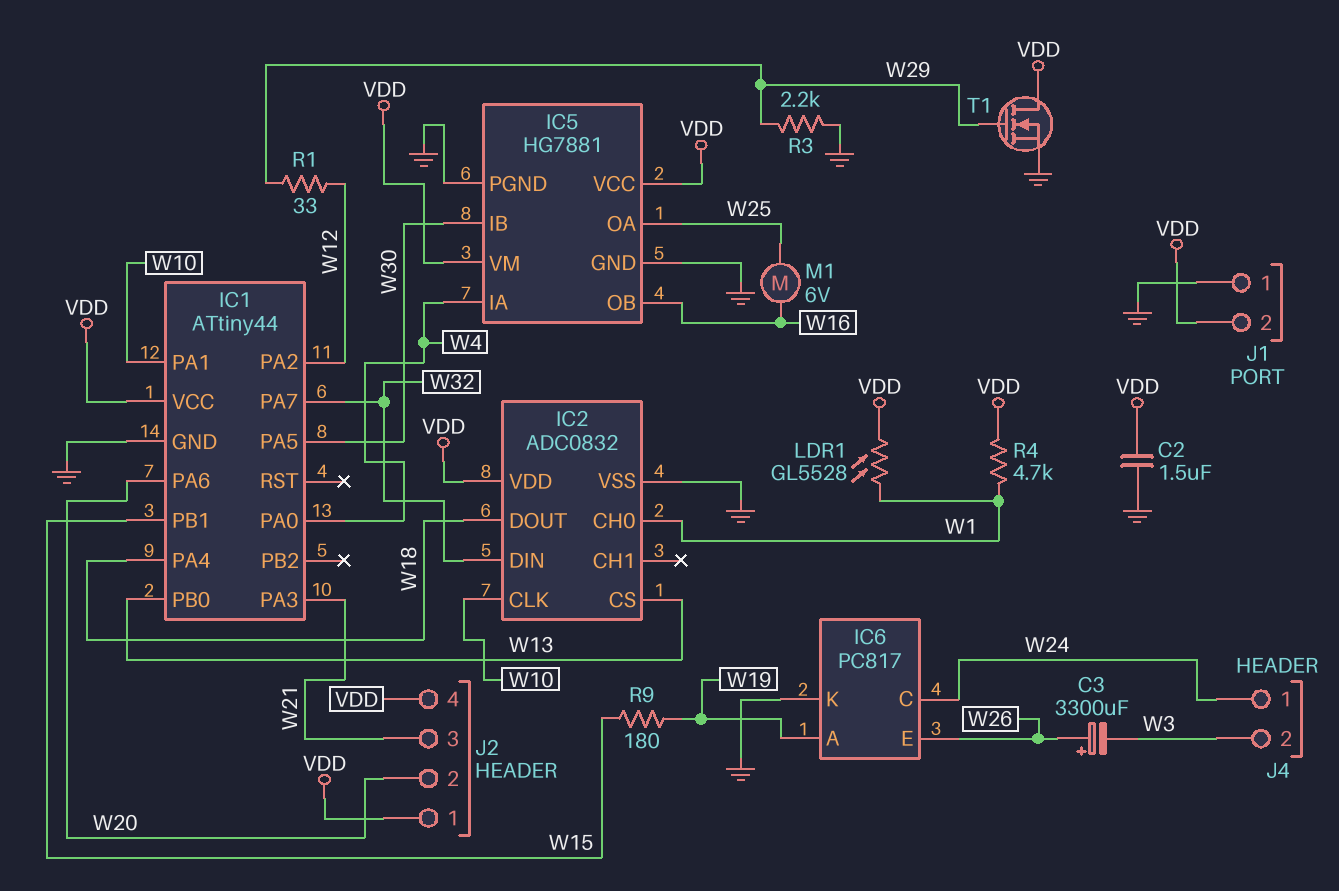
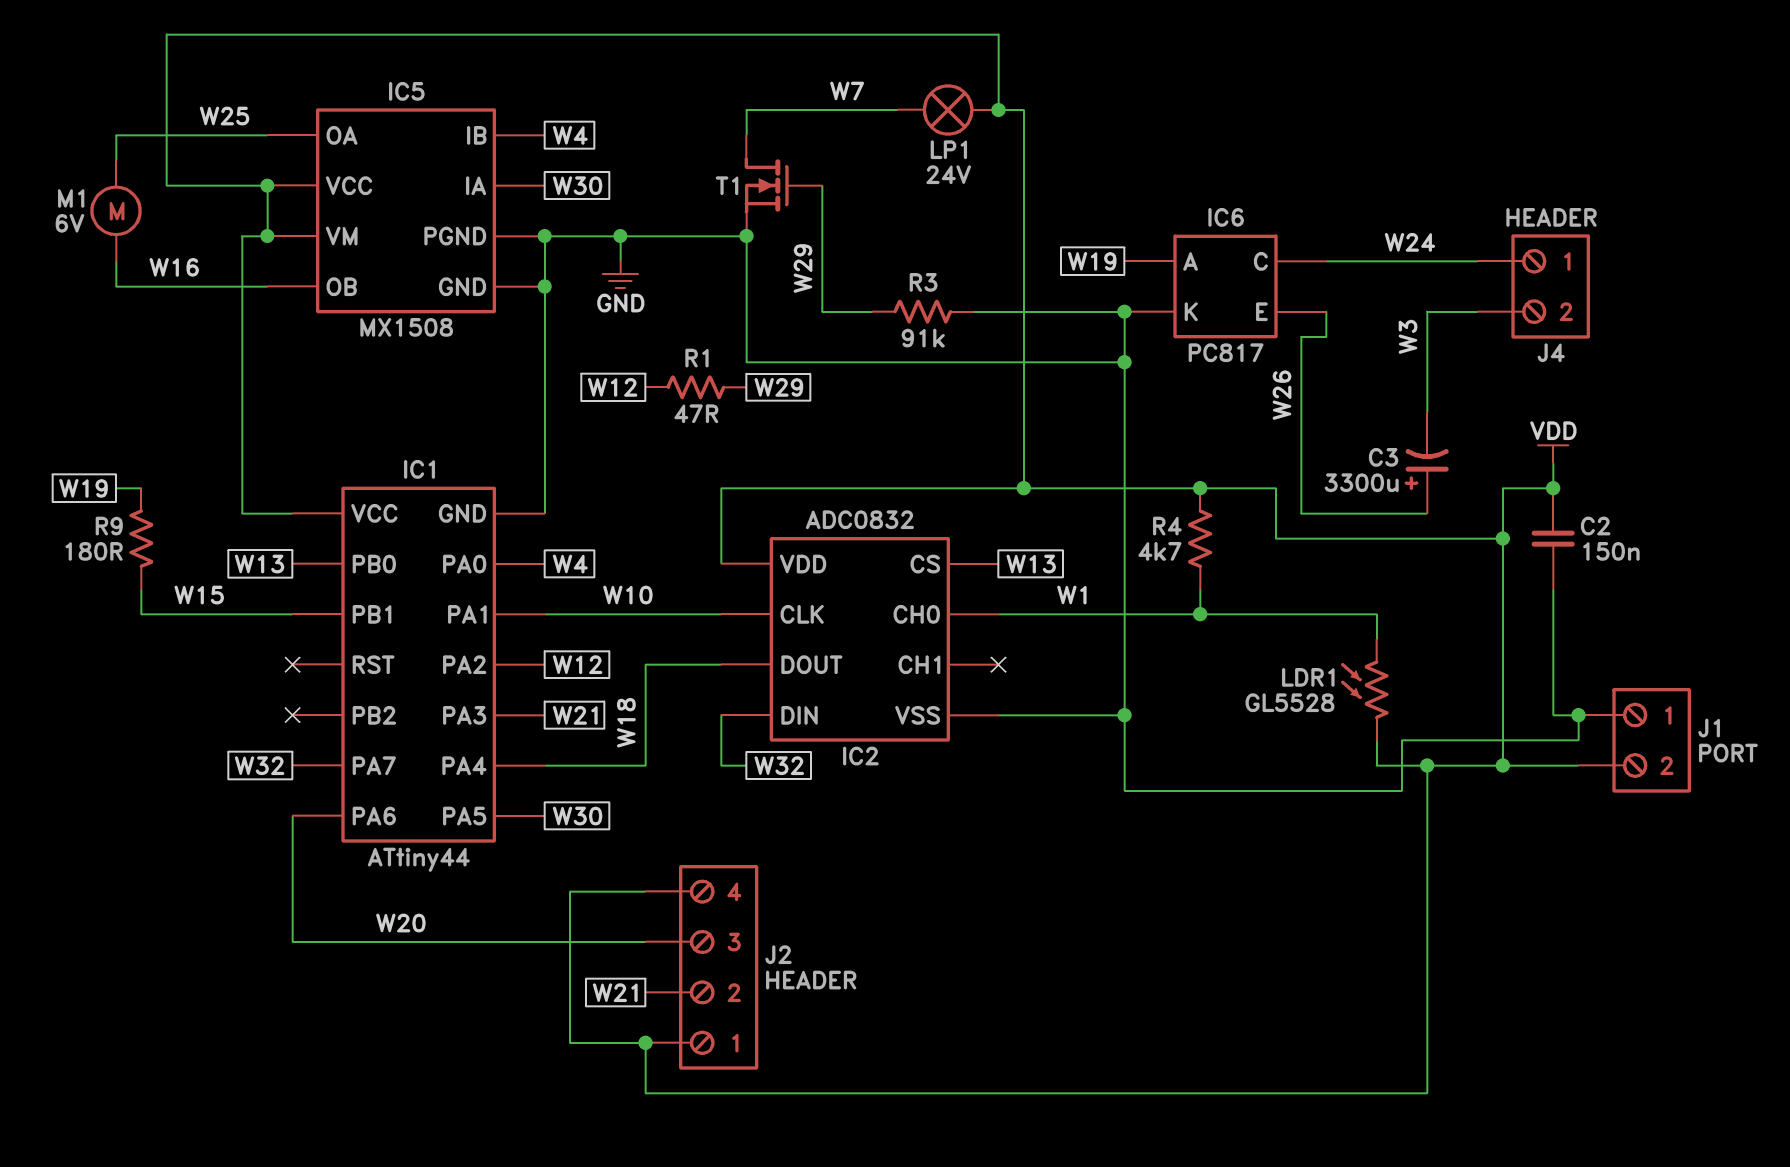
C2: 1.5uF (GND, VDD) -> 150nF (GND, VDD)
IC5: HG7881 -> MX1508
IC5 pin IA: W4 -> W30
IC5 pin IB: W30 -> W4
J2 pin 2: W20 -> W21
J2 pin 3: W21 -> W20
LP1: none -> lamp 24V (VDD, W7)
R1: 33 (W12, W29) -> 47 (W12, W29)
R3: 2.2k (GND, W29) -> 91k (GND, W29)
T1: NMOS (G W29, D VDD, S GND) -> NMOS (G W29, D W7, S GND)

